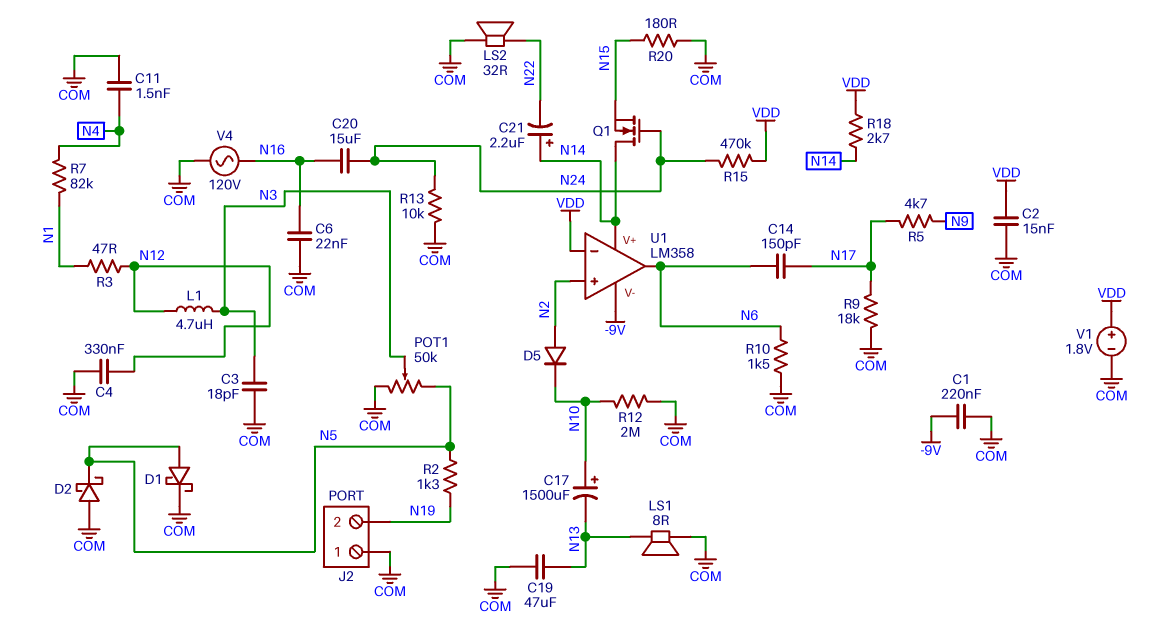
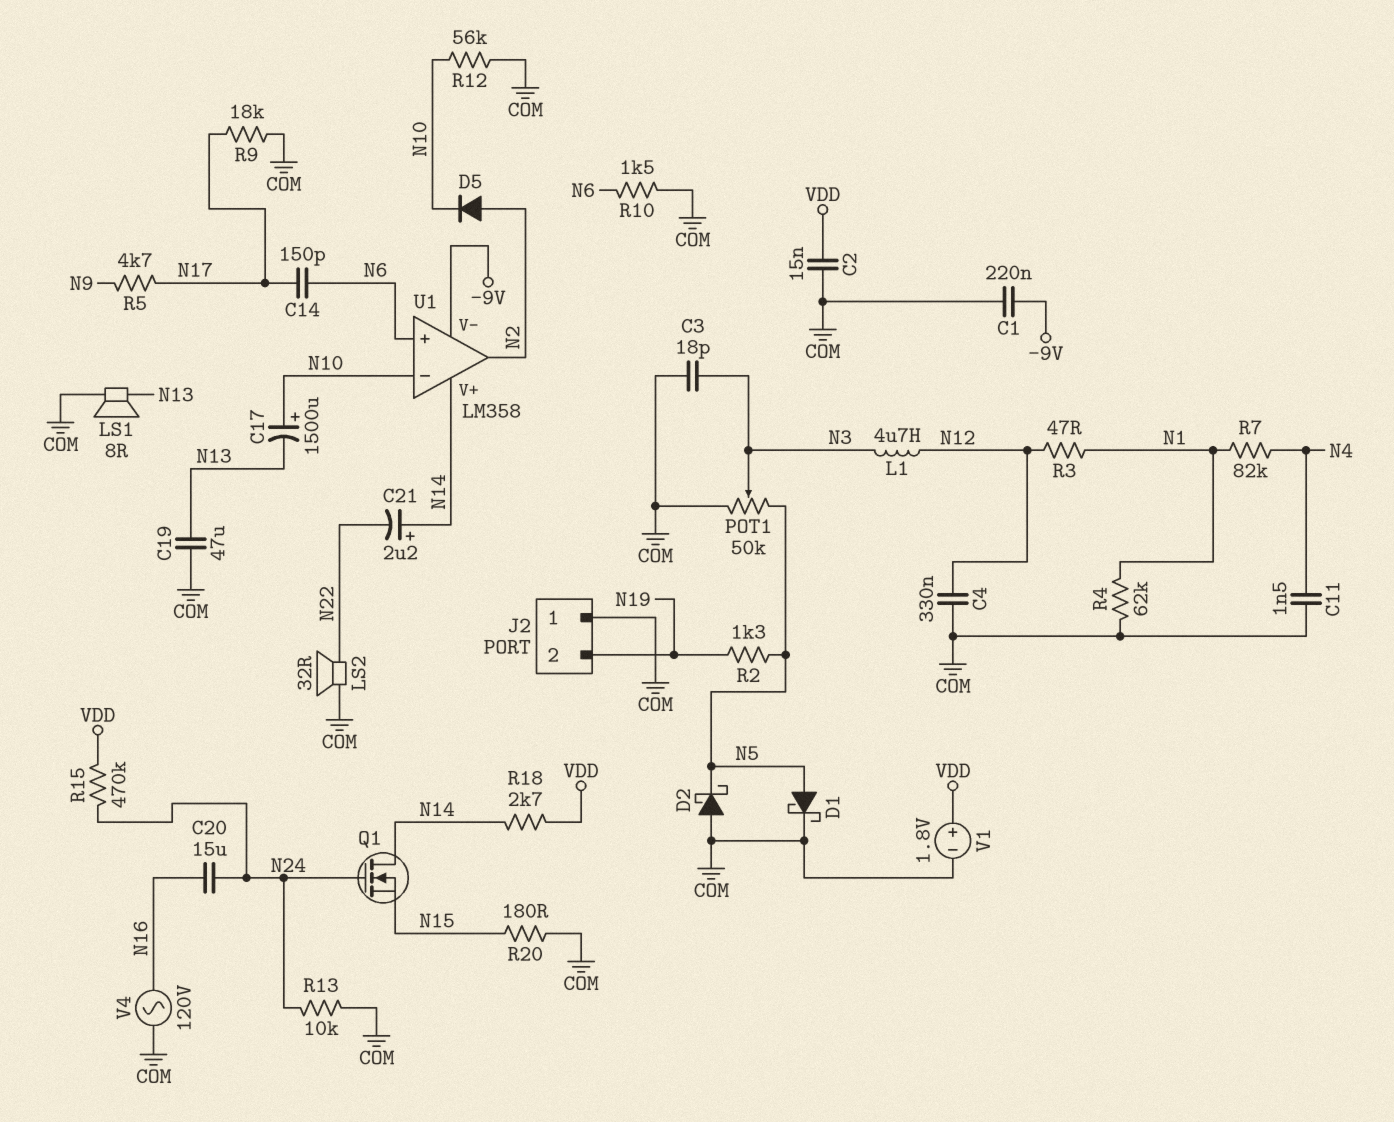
C6: 22nF (COM, N16) -> none
R4: none -> 62k (COM, N1)
R12: 2M (COM, N10) -> 56k (COM, N10)
U1 pin in+: N2 -> N6
U1 pin in-: VDD -> N10
U1 pin out: N6 -> N2

